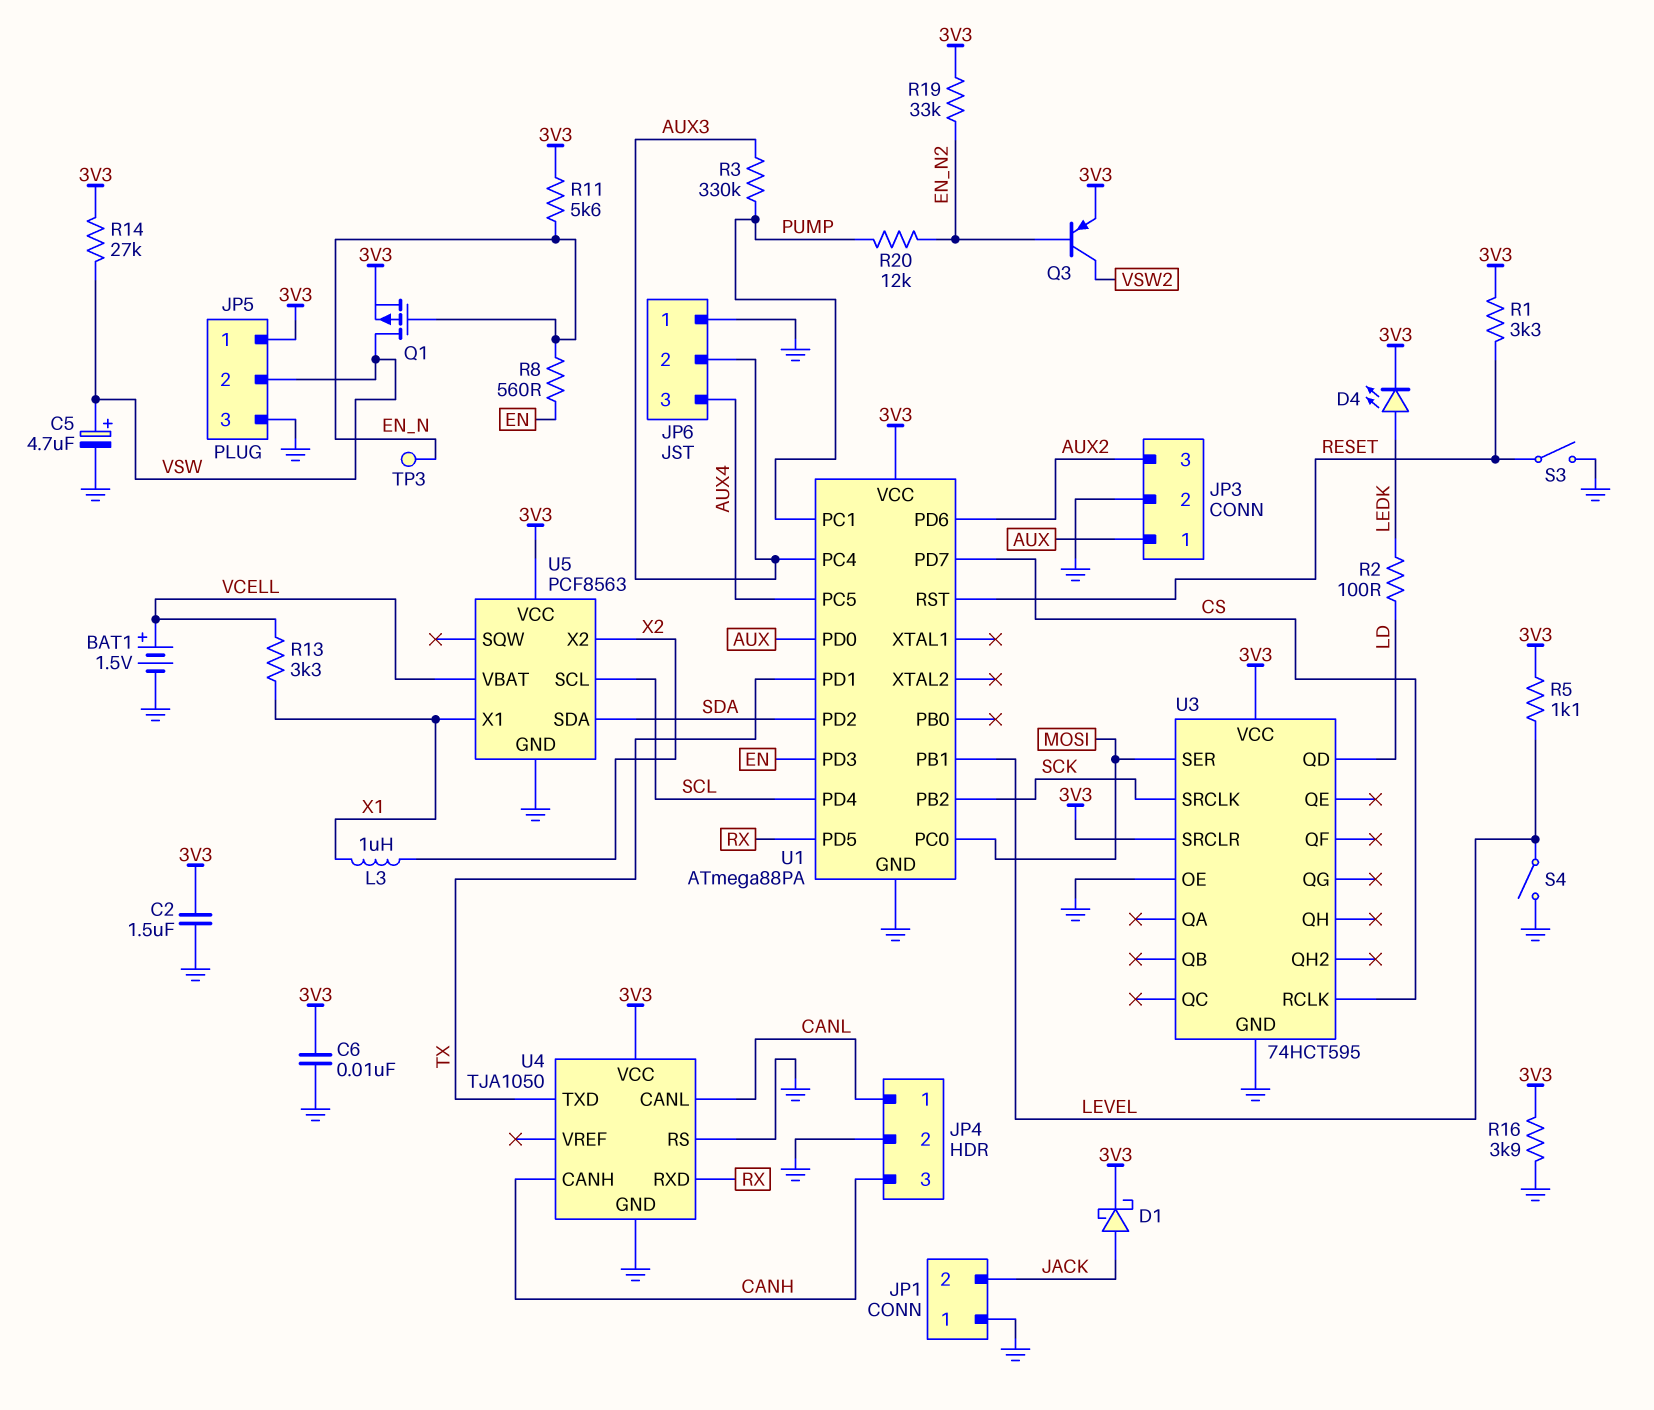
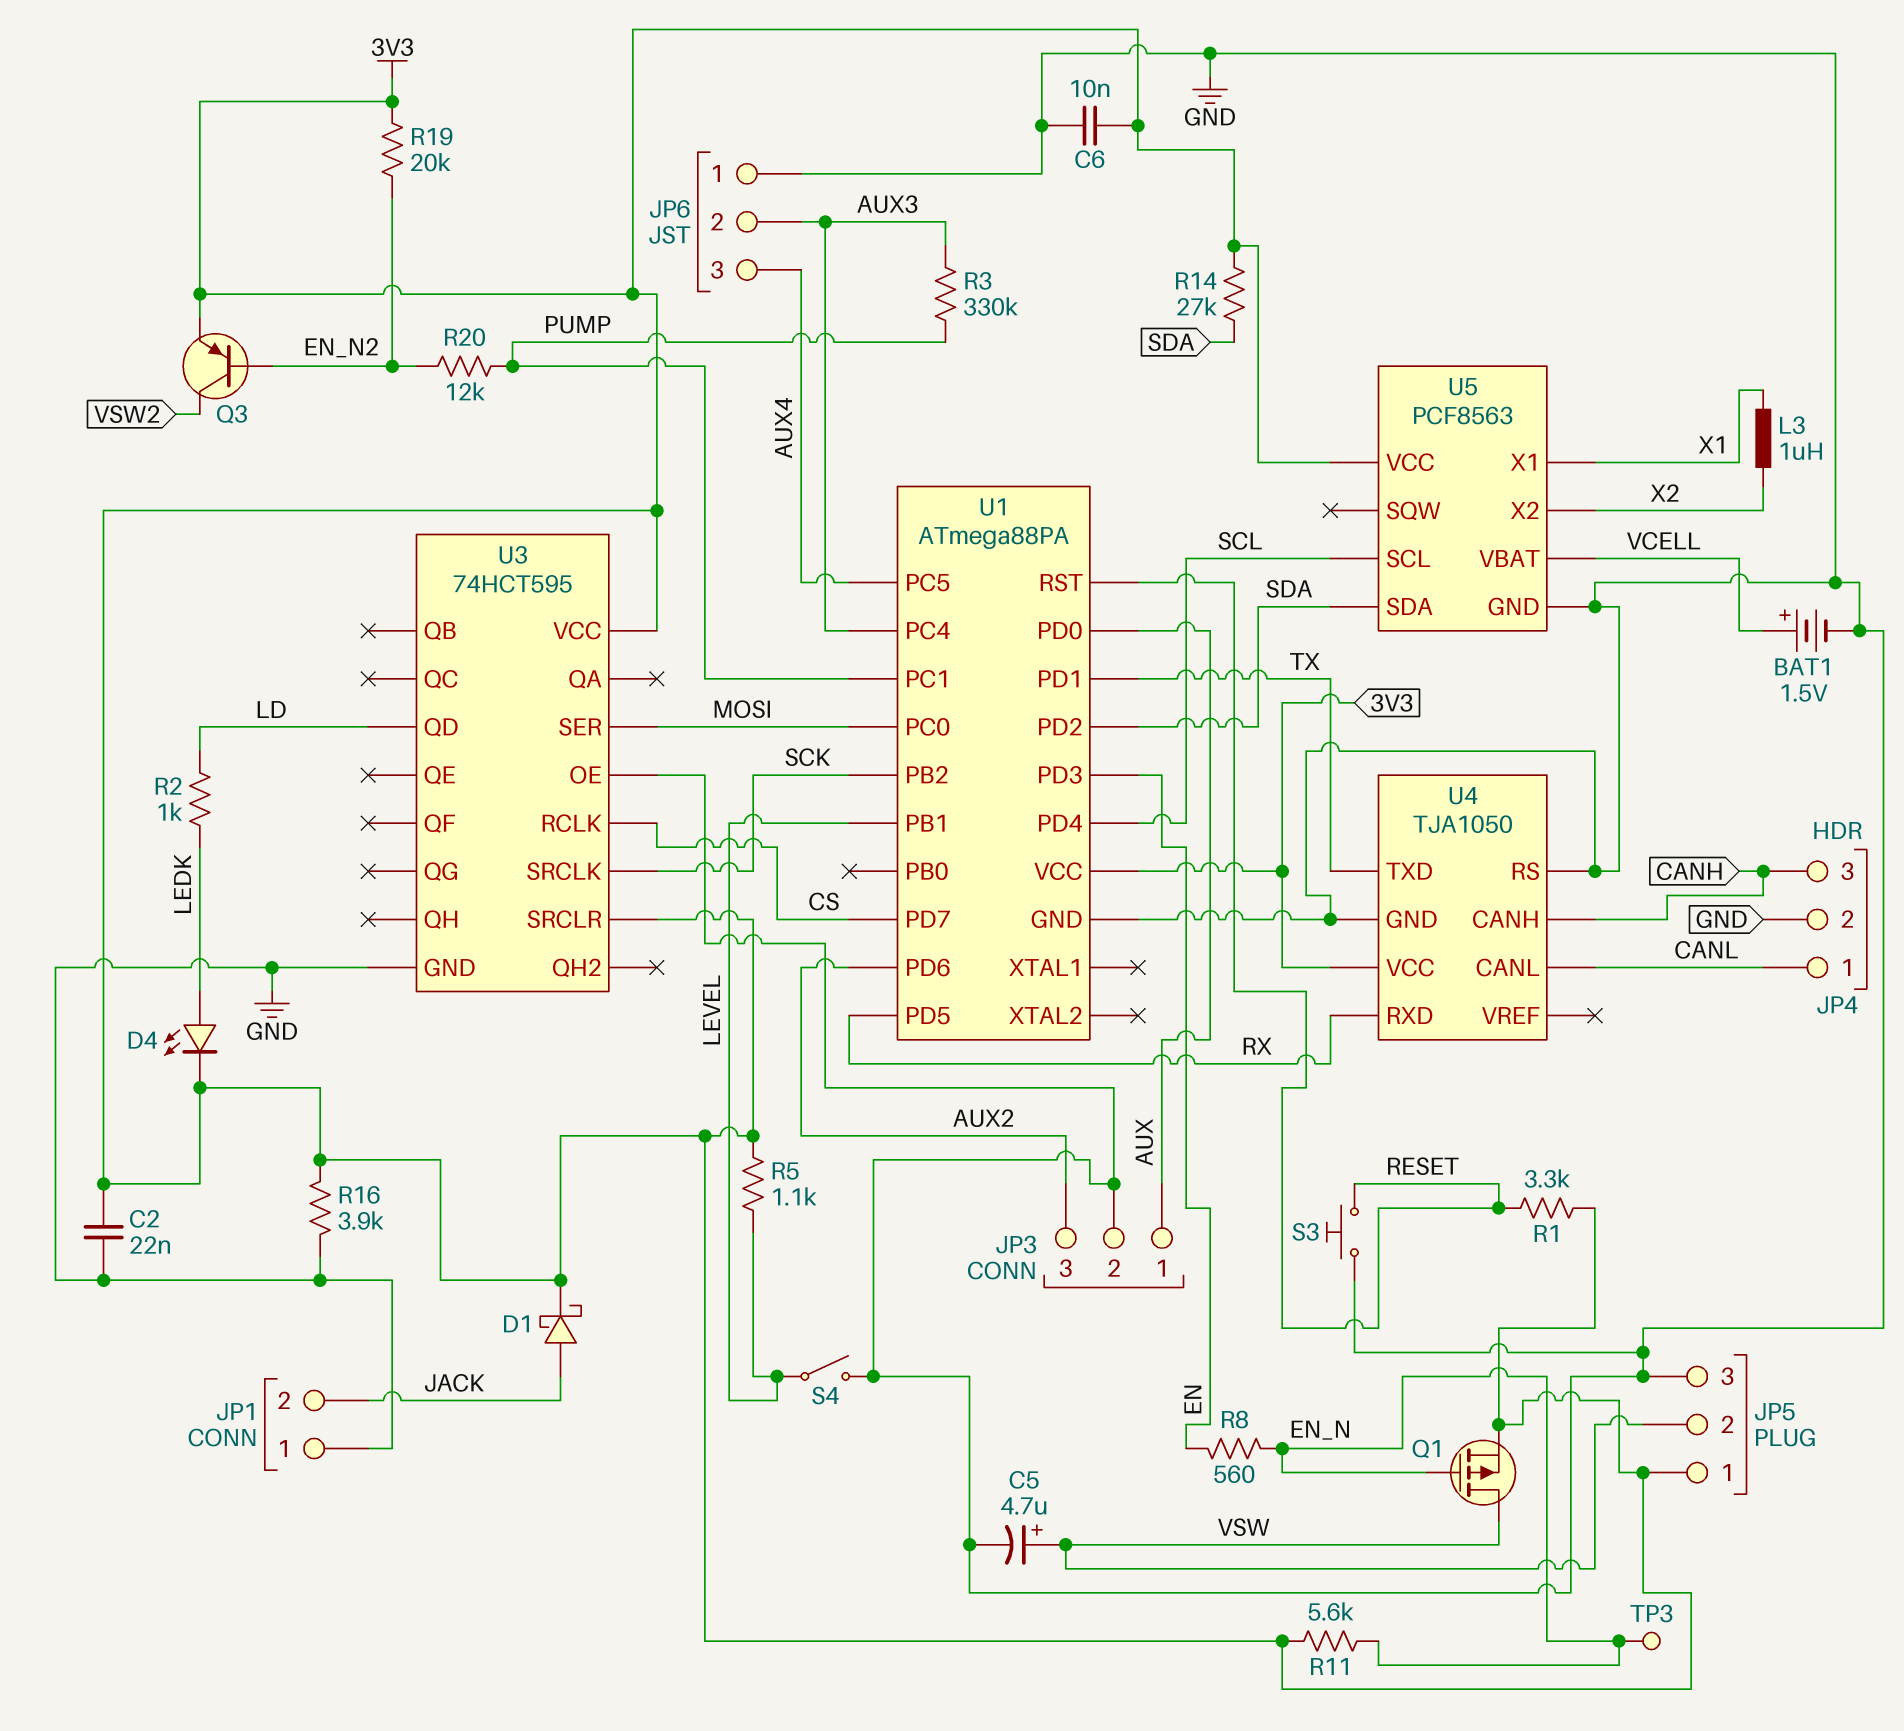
C2: 1.5uF (3V3, GND) -> 22nF (3V3, GND)
R2: 100 (LD, LEDK) -> 1k (LD, LEDK)
R13: 3.3k (VCELL, X1) -> none
R14: 27k (3V3, VSW) -> 27k (3V3, SDA)
R19: 33k (3V3, EN_N2) -> 20k (3V3, EN_N2)
S3: switch (GND, RESET) -> button (GND, RESET)

